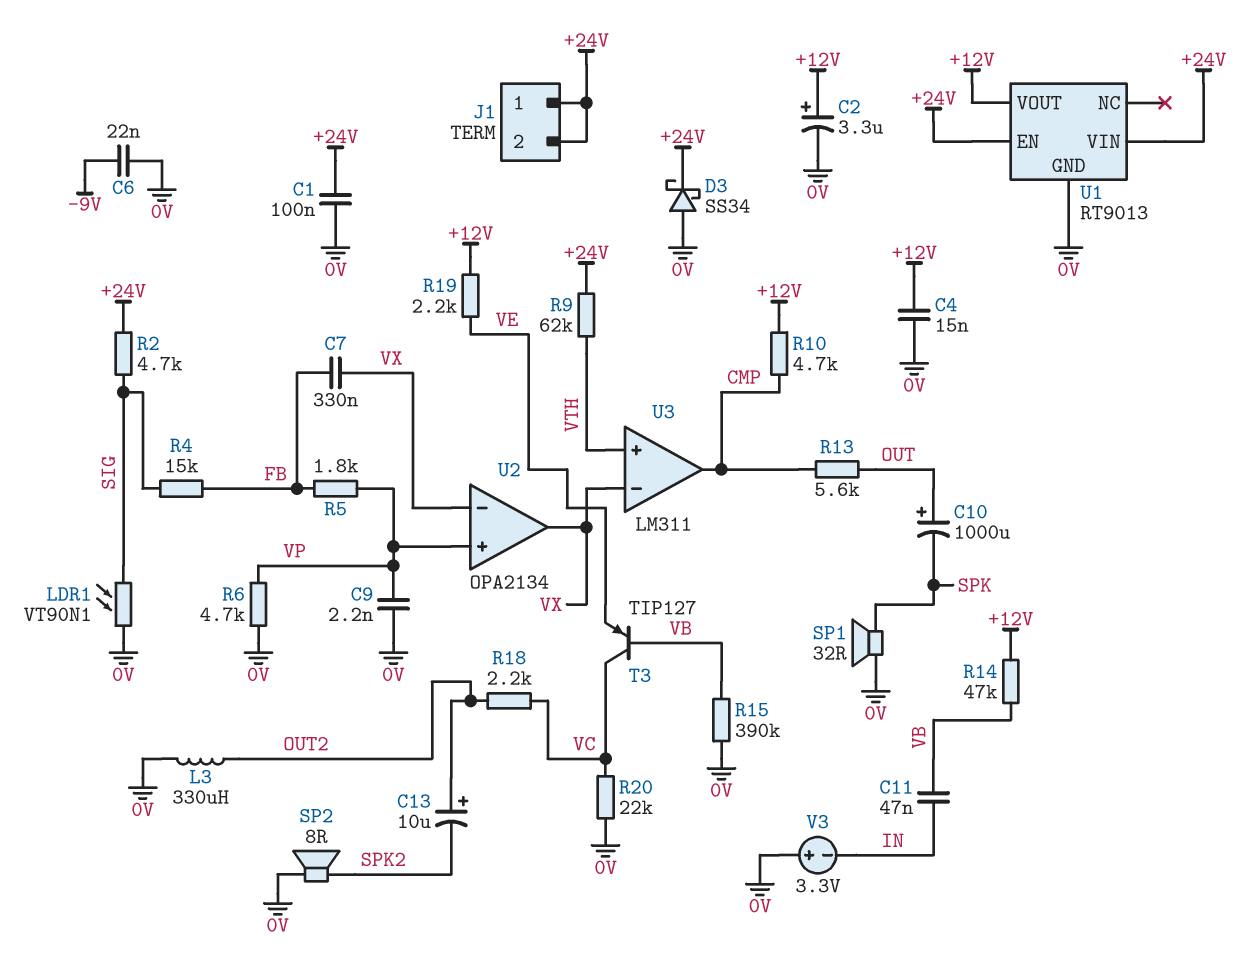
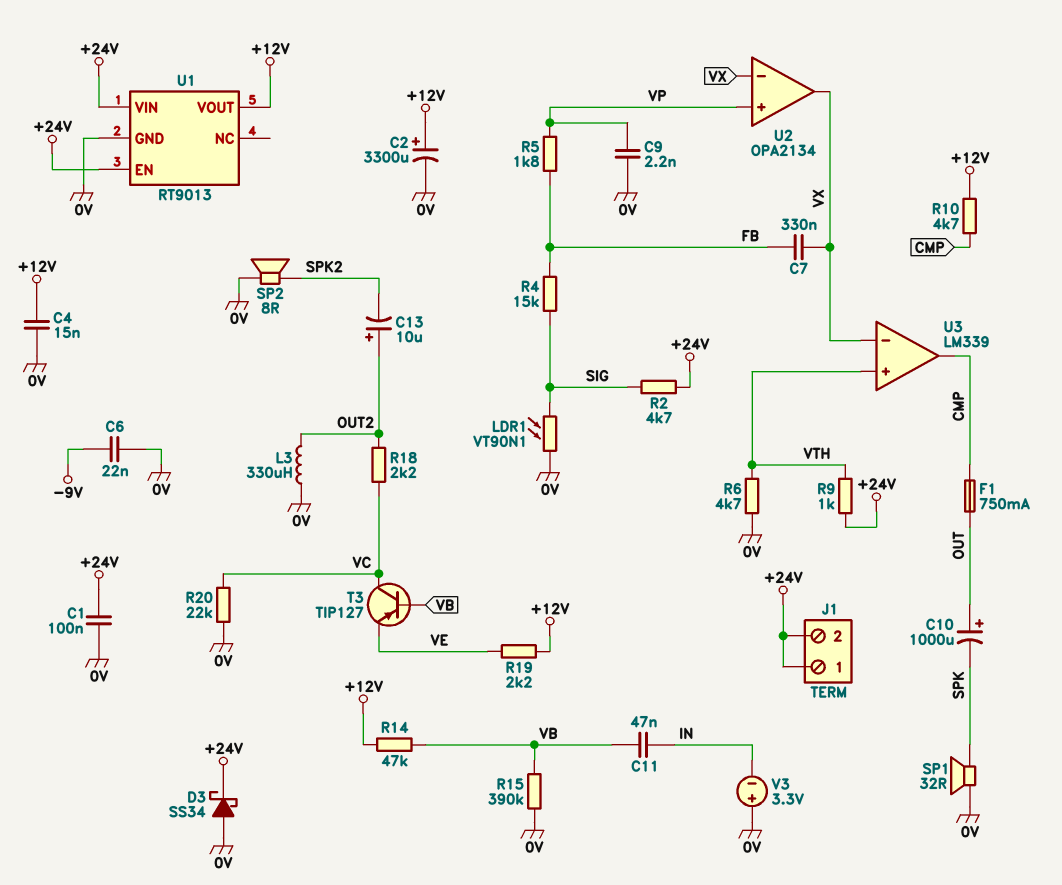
C2: 3.3uF (plus +12V, minus 0V) -> 3300uF (plus +12V, minus 0V)
F1: none -> 750mA (CMP, OUT)
R6: 4.7k (0V, VP) -> 4.7k (0V, VTH)
R9: 62k (+24V, VTH) -> 1k (+24V, VTH)
R13: 5.6k (CMP, OUT) -> none
U3: LM311 -> LM339

